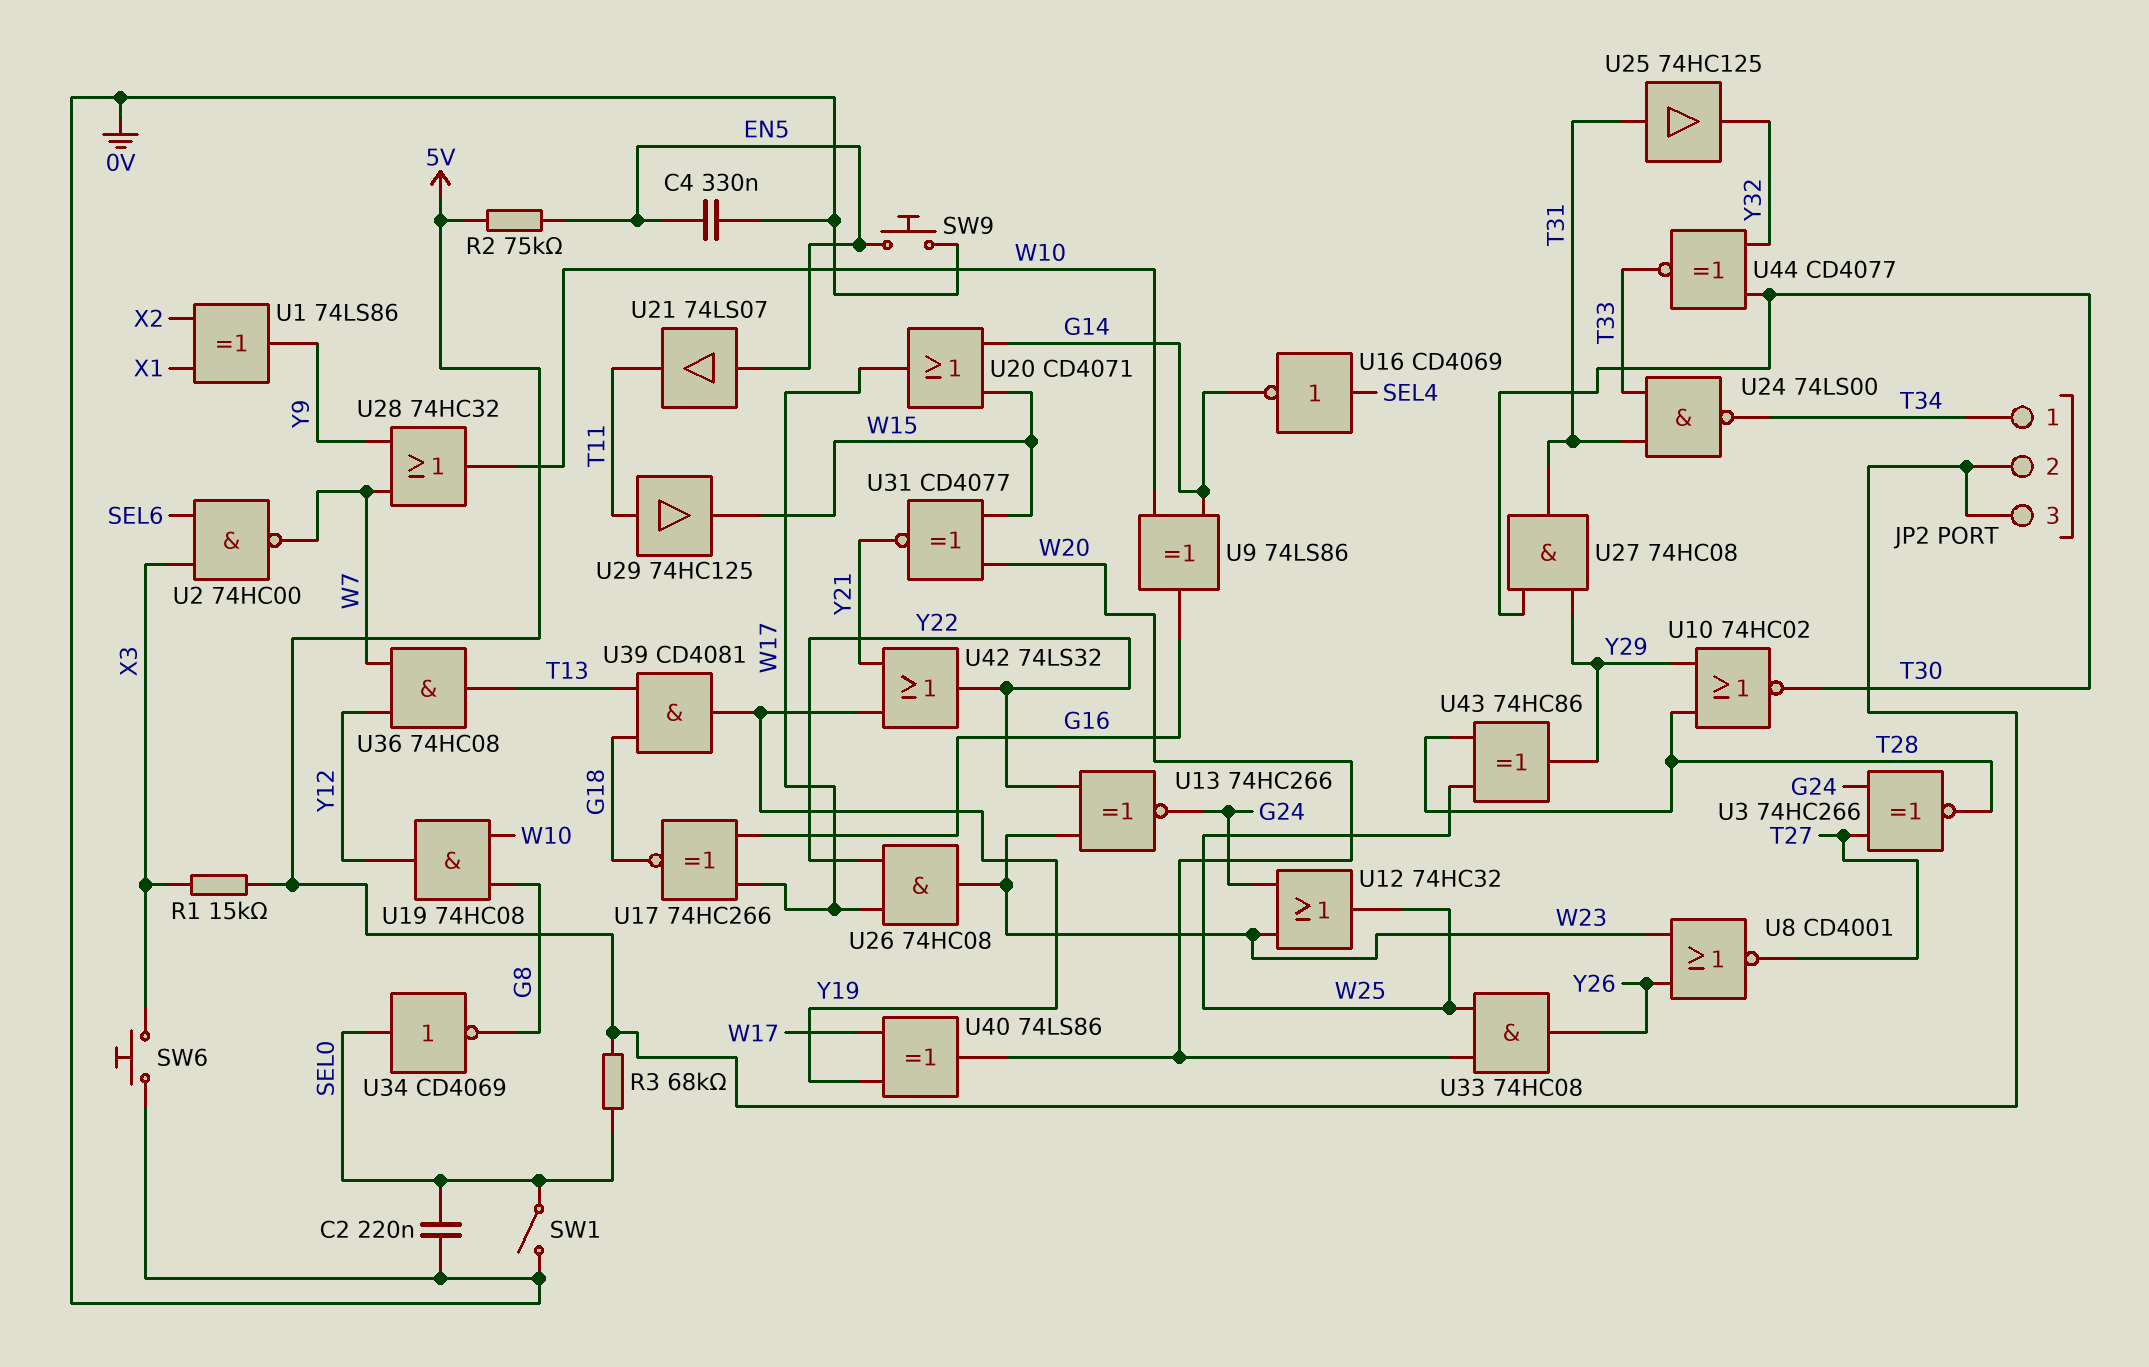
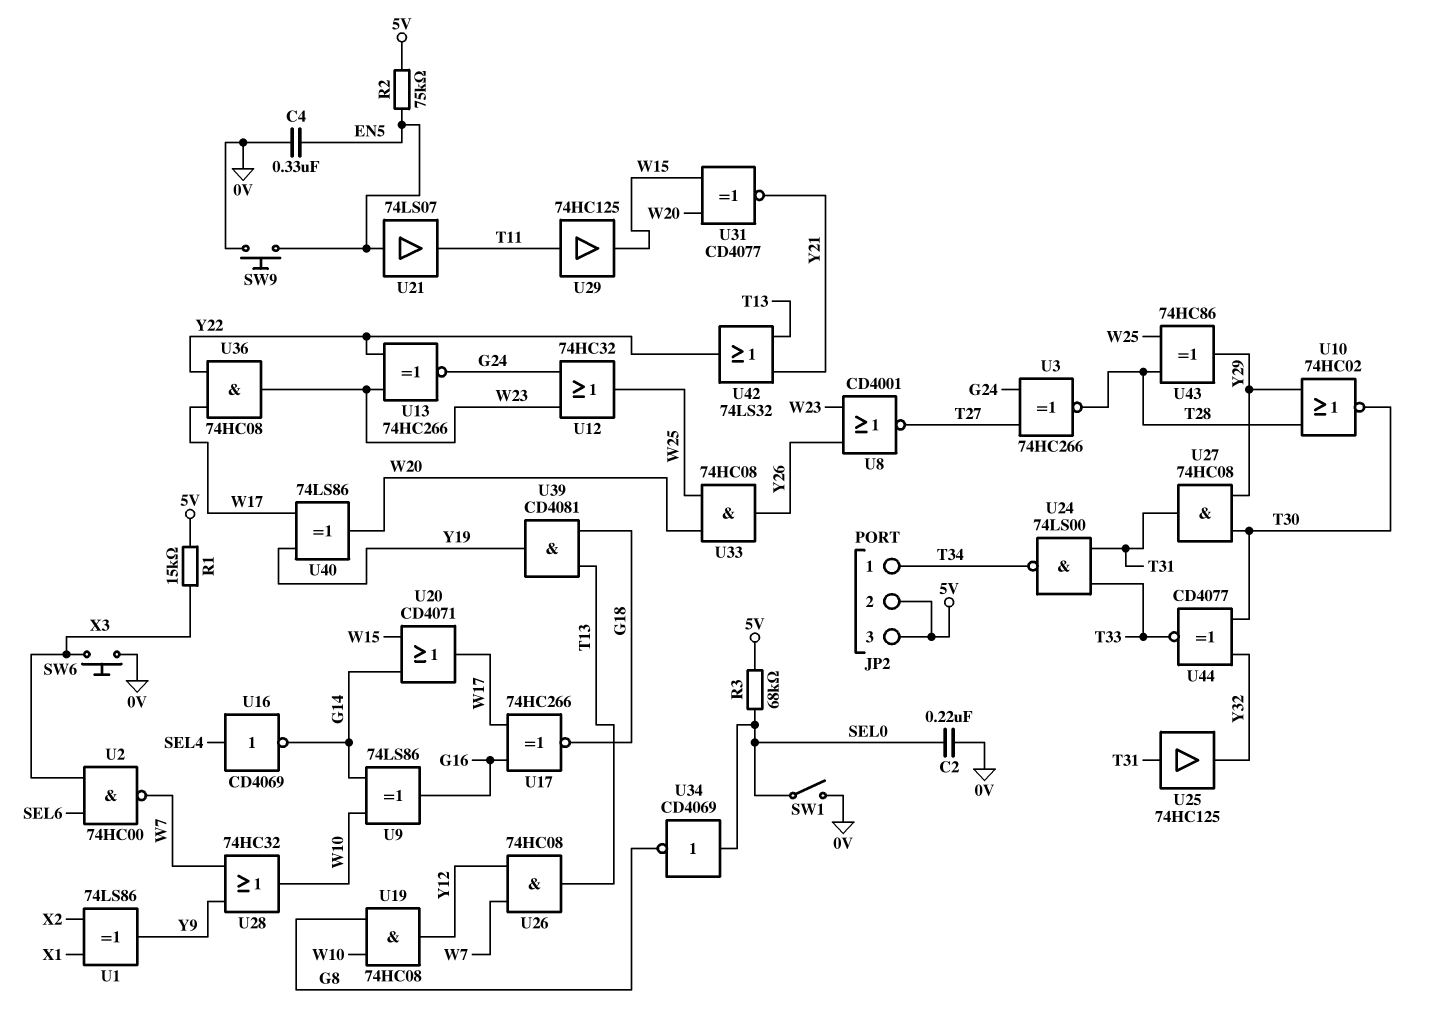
U26: AND 74HC08 (in W17, in Y22, out W23) -> AND 74HC08 (in W7, in Y12, out T13)
U36: AND 74HC08 (in W7, in Y12, out T13) -> AND 74HC08 (in W17, in Y22, out W23)
U42: OR 74LS32 (in Y19, in Y21, out Y22) -> OR 74LS32 (in T13, in Y21, out Y22)

